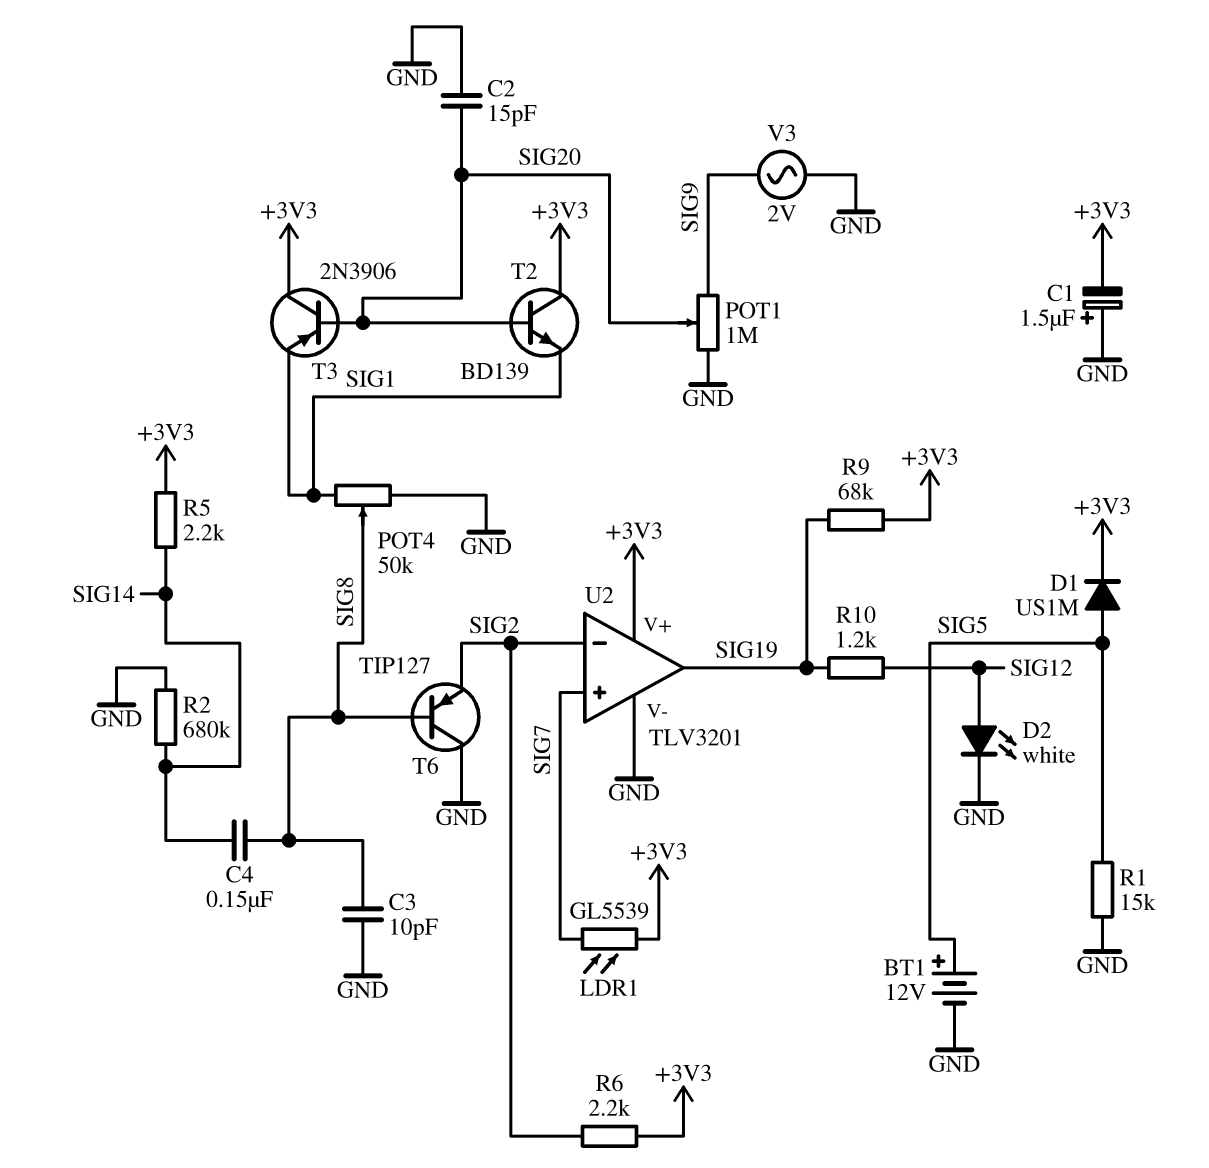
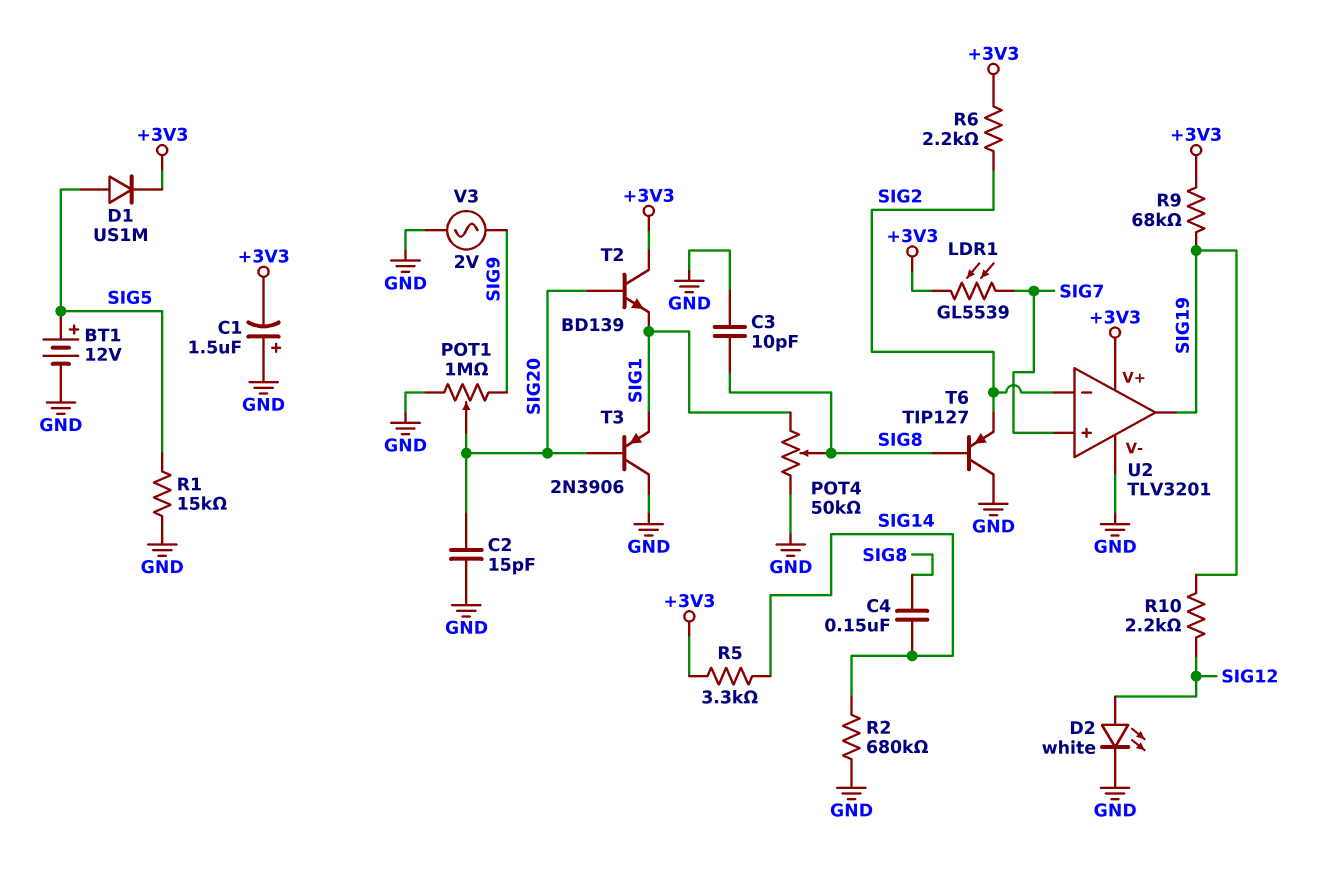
R5: 2.2k (+3V3, SIG14) -> 3.3k (+3V3, SIG14)
R10: 1.2k (SIG12, SIG19) -> 2.2k (SIG12, SIG19)
T3: PNP 2N3906 (B SIG20, C +3V3, E SIG1) -> PNP 2N3906 (B SIG20, C GND, E SIG1)

